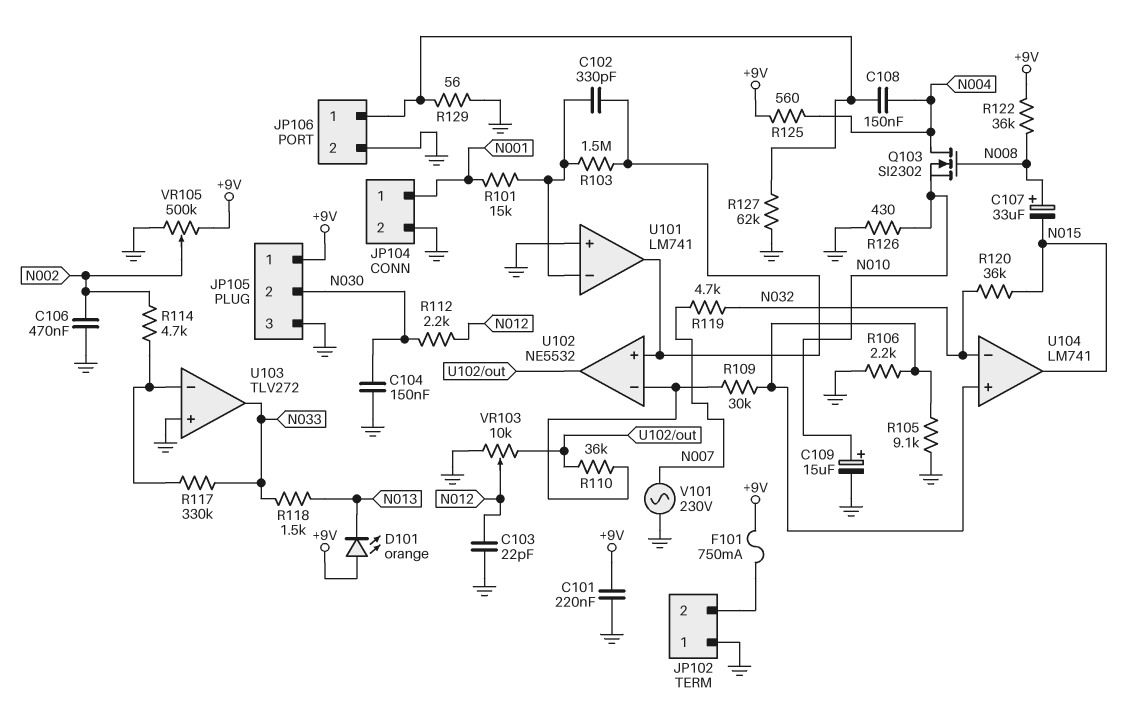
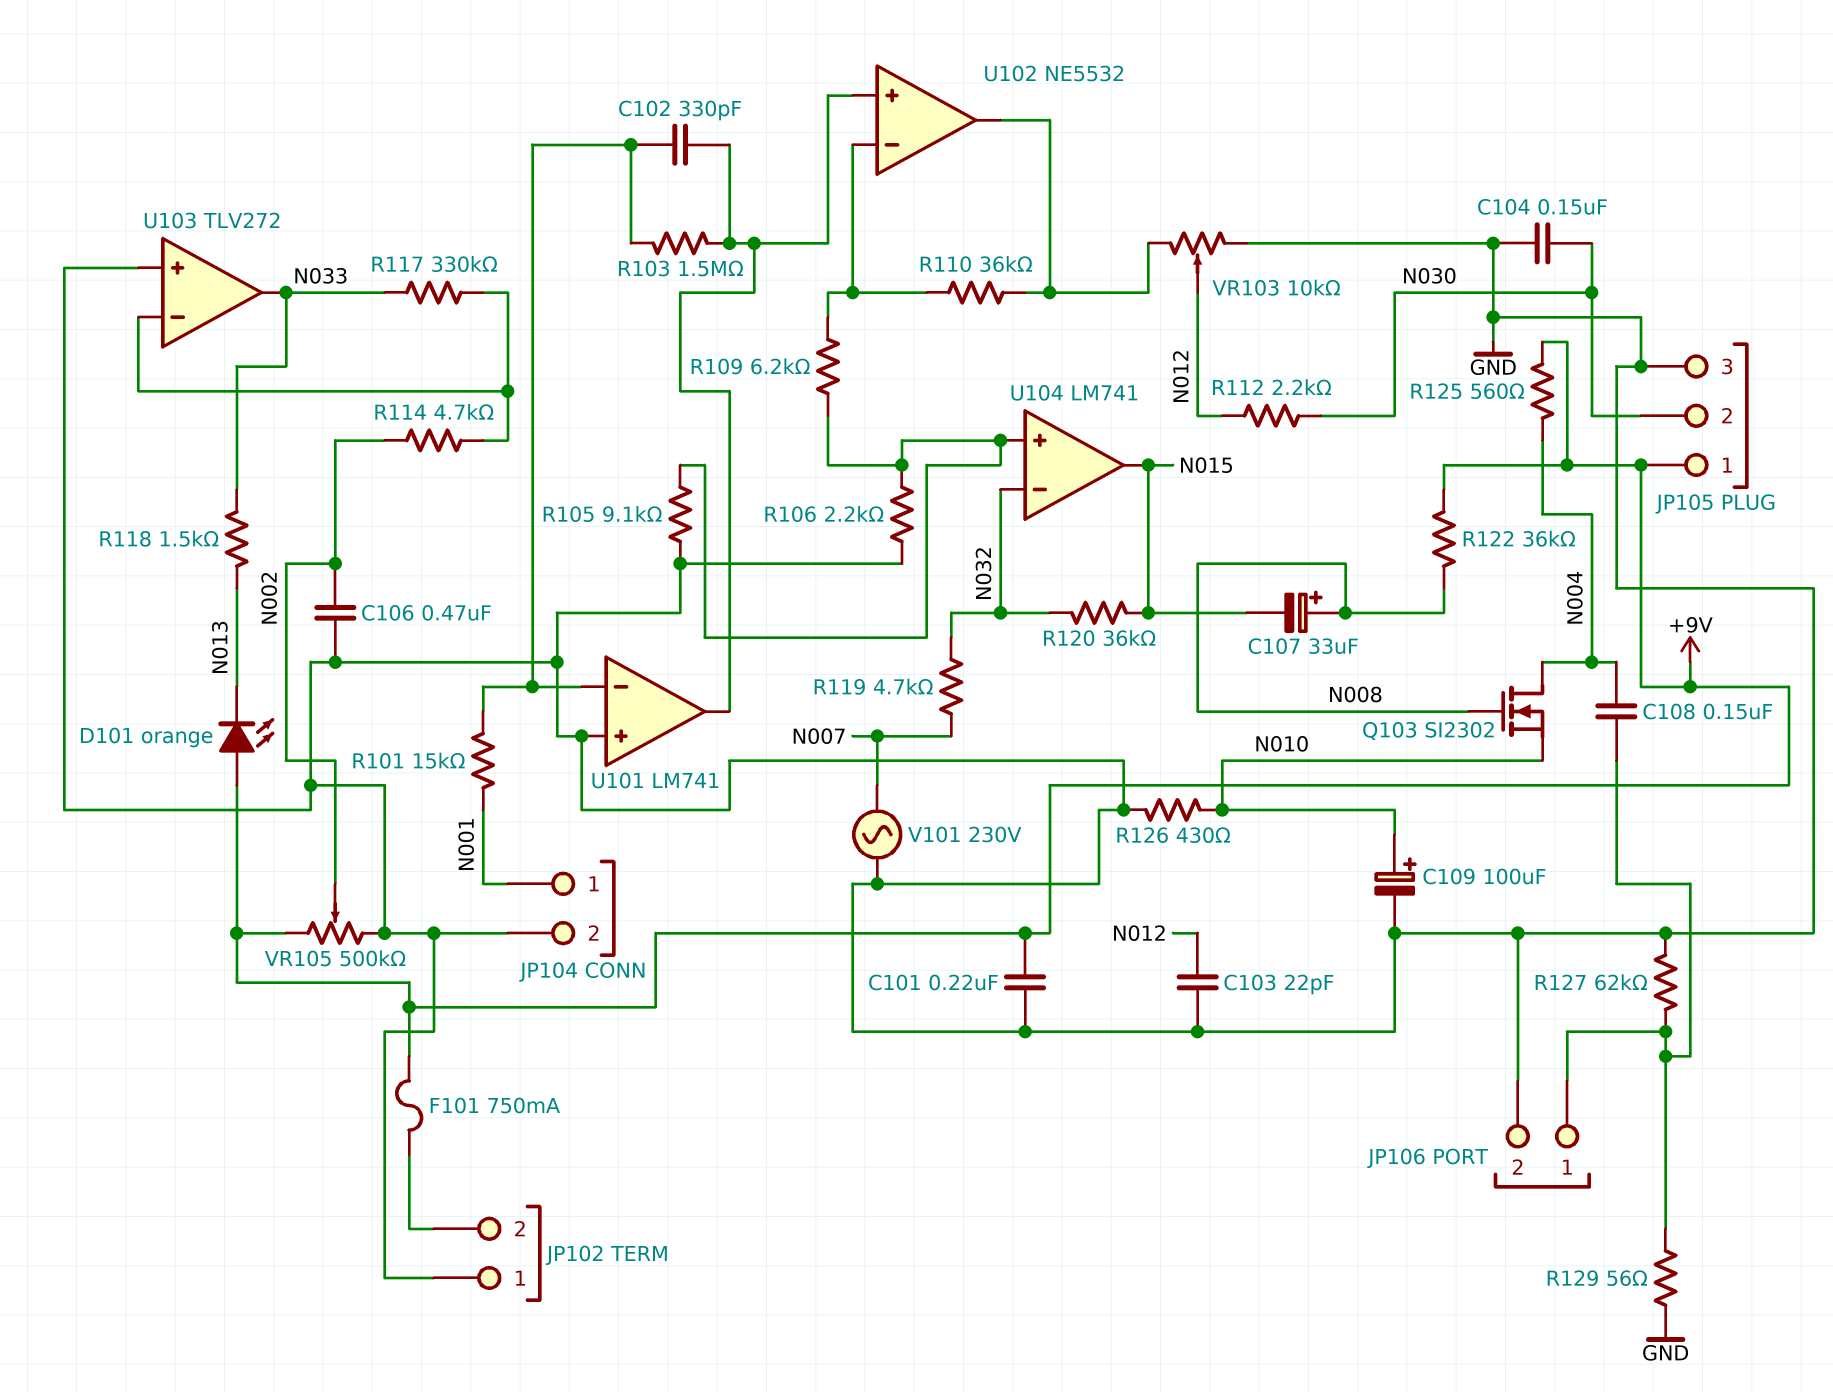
C109: 15uF (plus N010, minus GND) -> 100uF (plus N010, minus GND)
R109: 30k (U102/in-, U104/in+) -> 6.2k (U102/in-, U104/in+)

